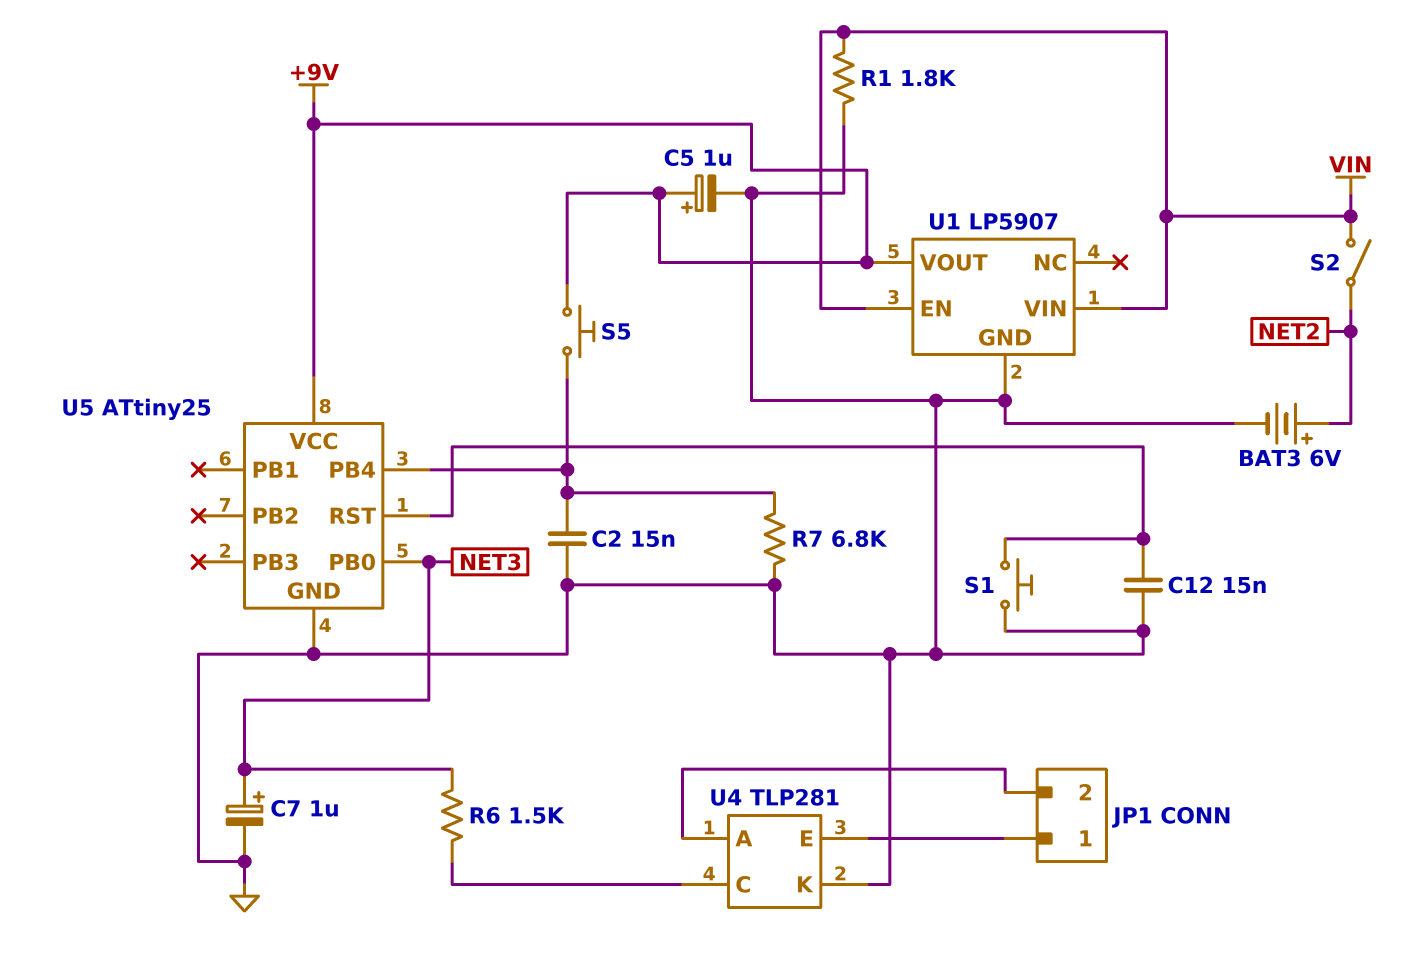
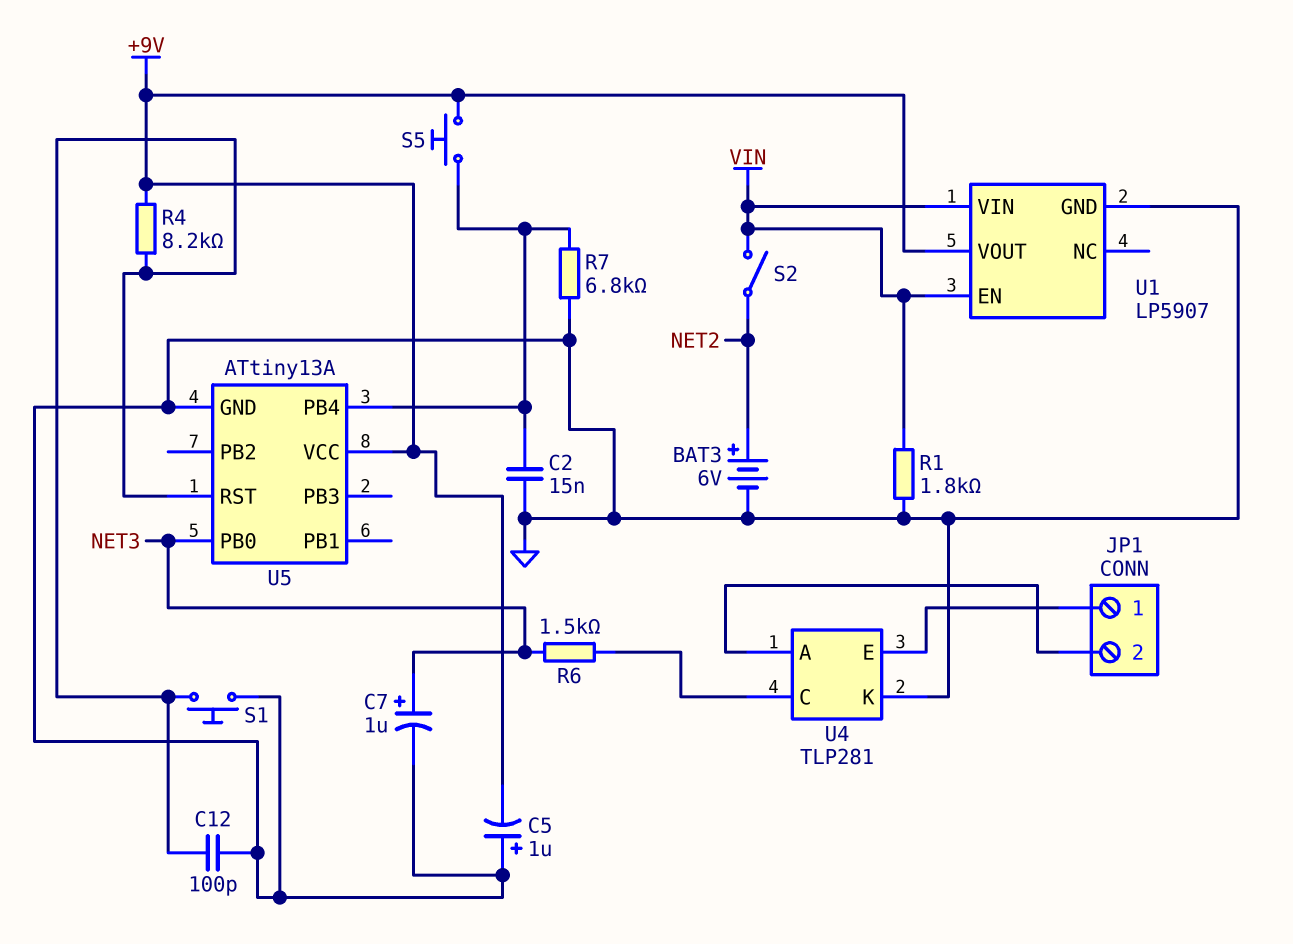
C5: 1uF (plus +9V, minus GND) -> 1uF (plus GND, minus +9V)
C12: 15nF (GND, U5/RST) -> 100pF (GND, U5/RST)
R4: none -> 8.2k (+9V, U5/RST)
U5: ATtiny25 -> ATtiny13A

